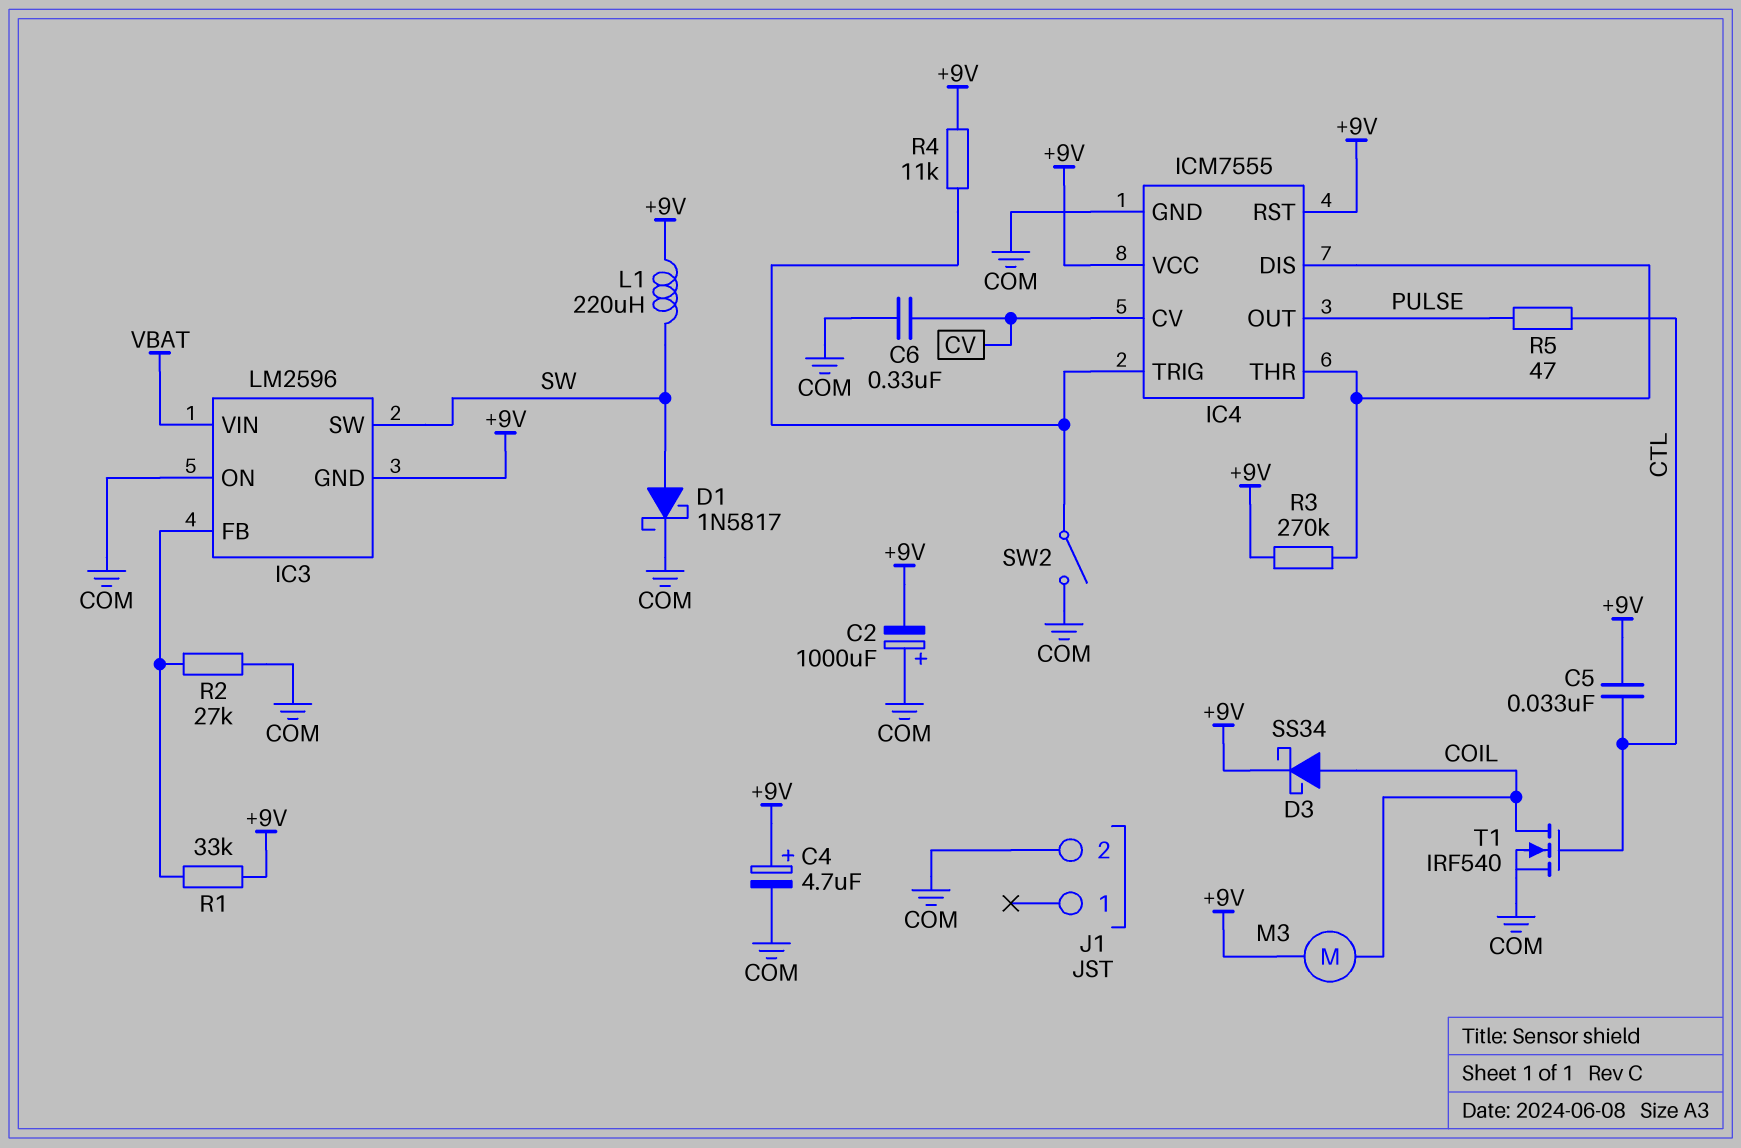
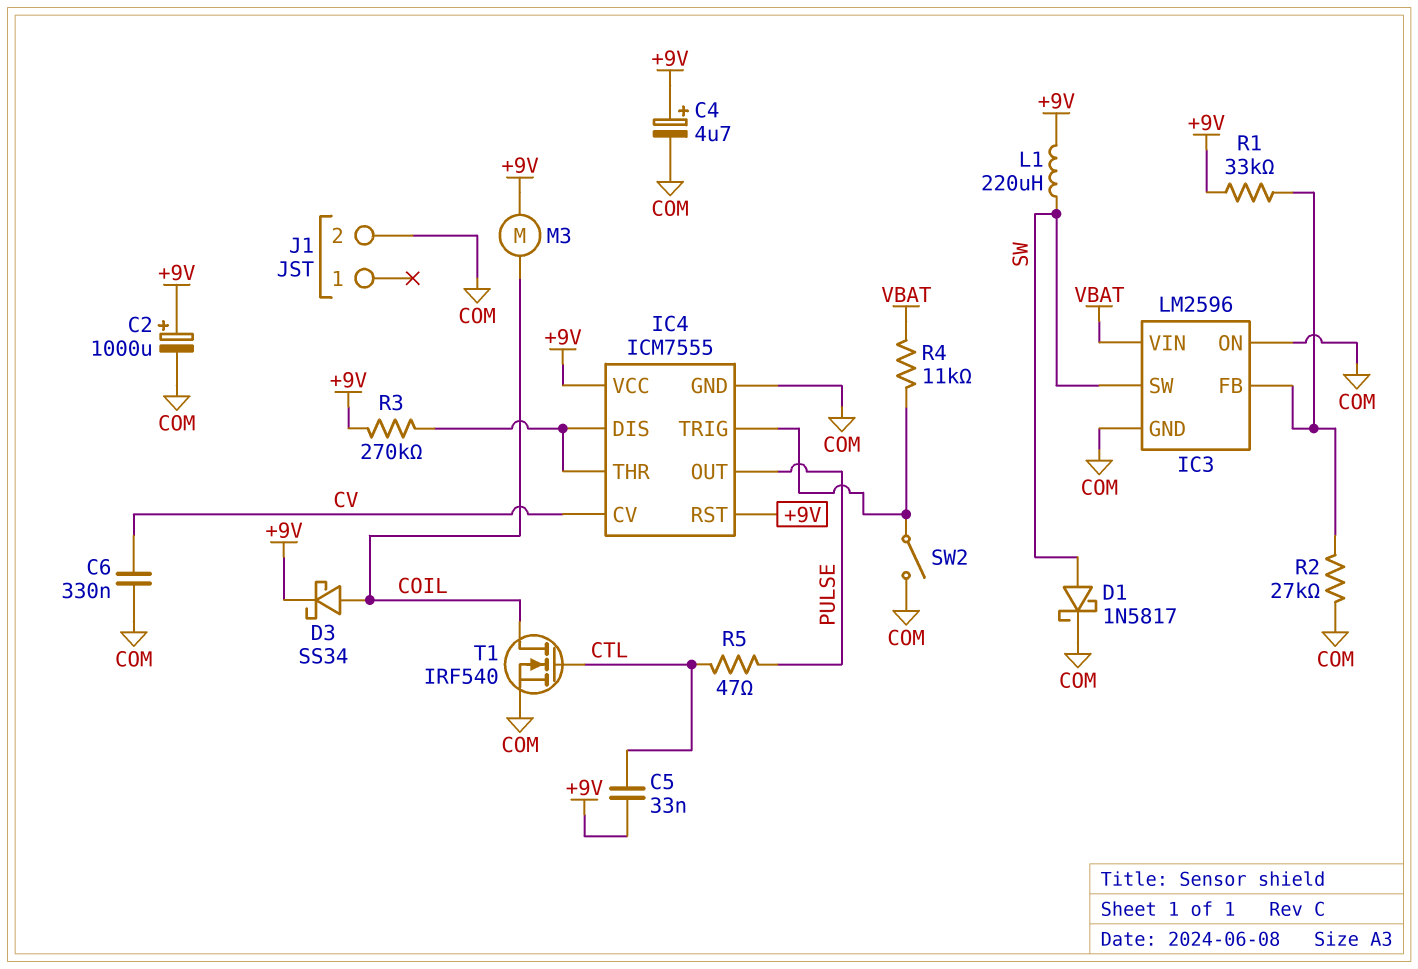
C2: 1000uF (plus COM, minus +9V) -> 1000uF (plus +9V, minus COM)
IC3 pin GND: +9V -> COM
R4: 11k (+9V, IC4/TRIG) -> 11k (IC4/TRIG, VBAT)

